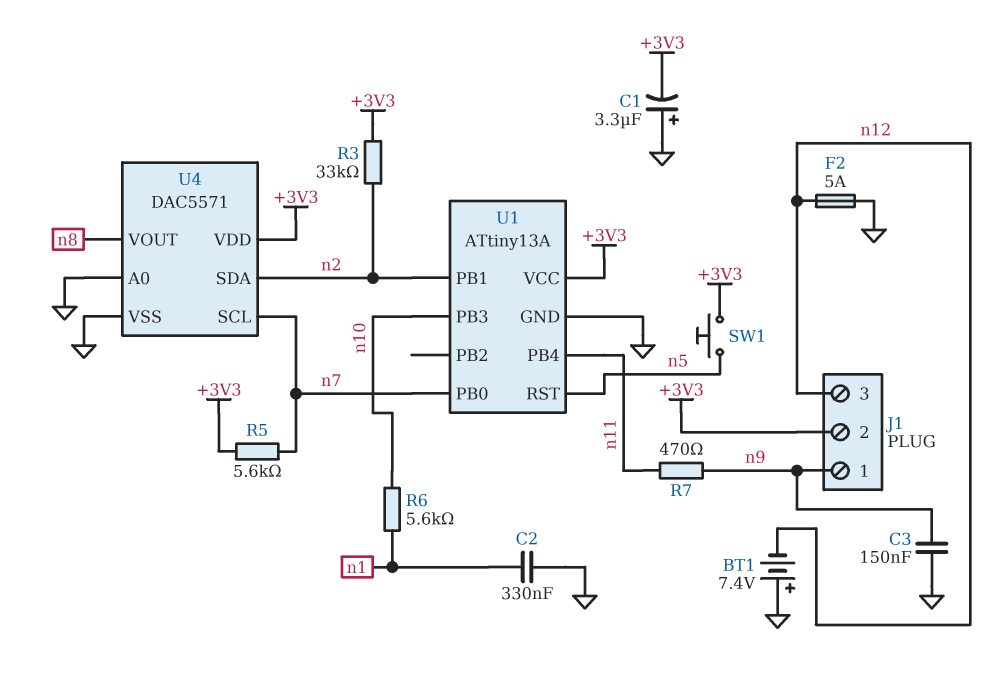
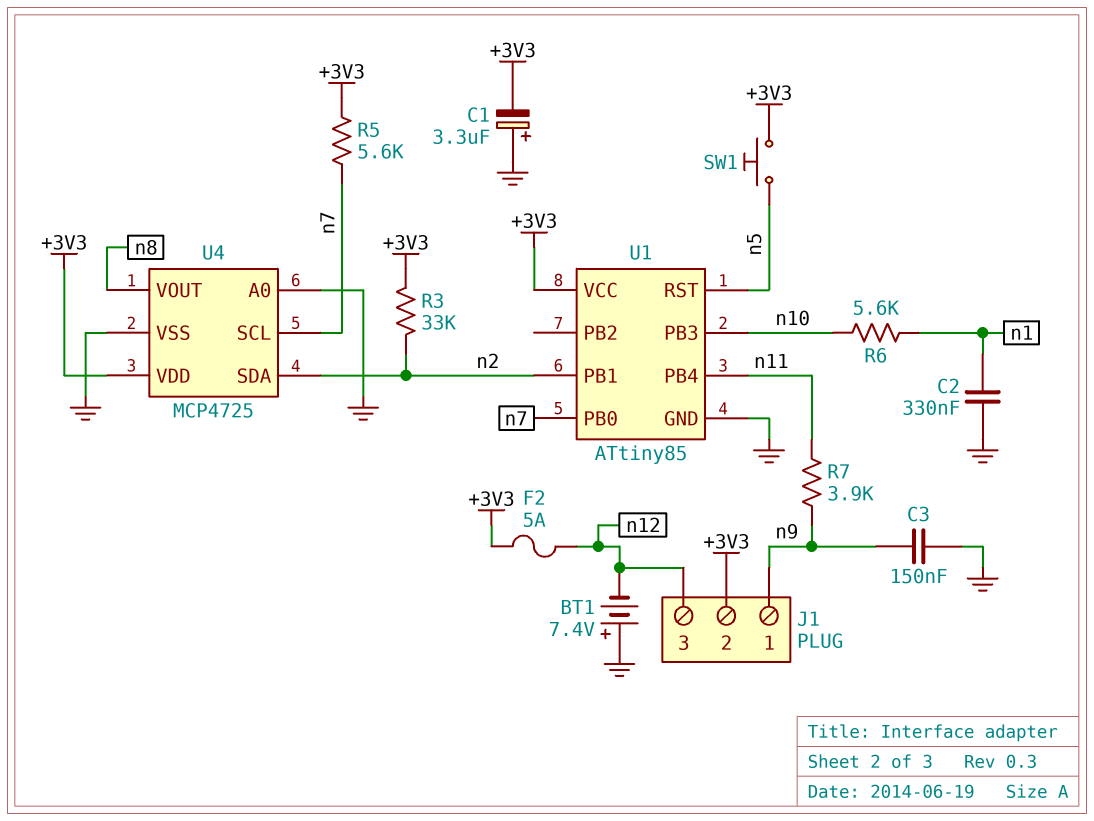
F2: 5A (GND, n12) -> 5A (+3V3, n12)
R7: 470 (n9, n11) -> 3.9k (n9, n11)
U1: ATtiny13A -> ATtiny85
U4: DAC5571 -> MCP4725

